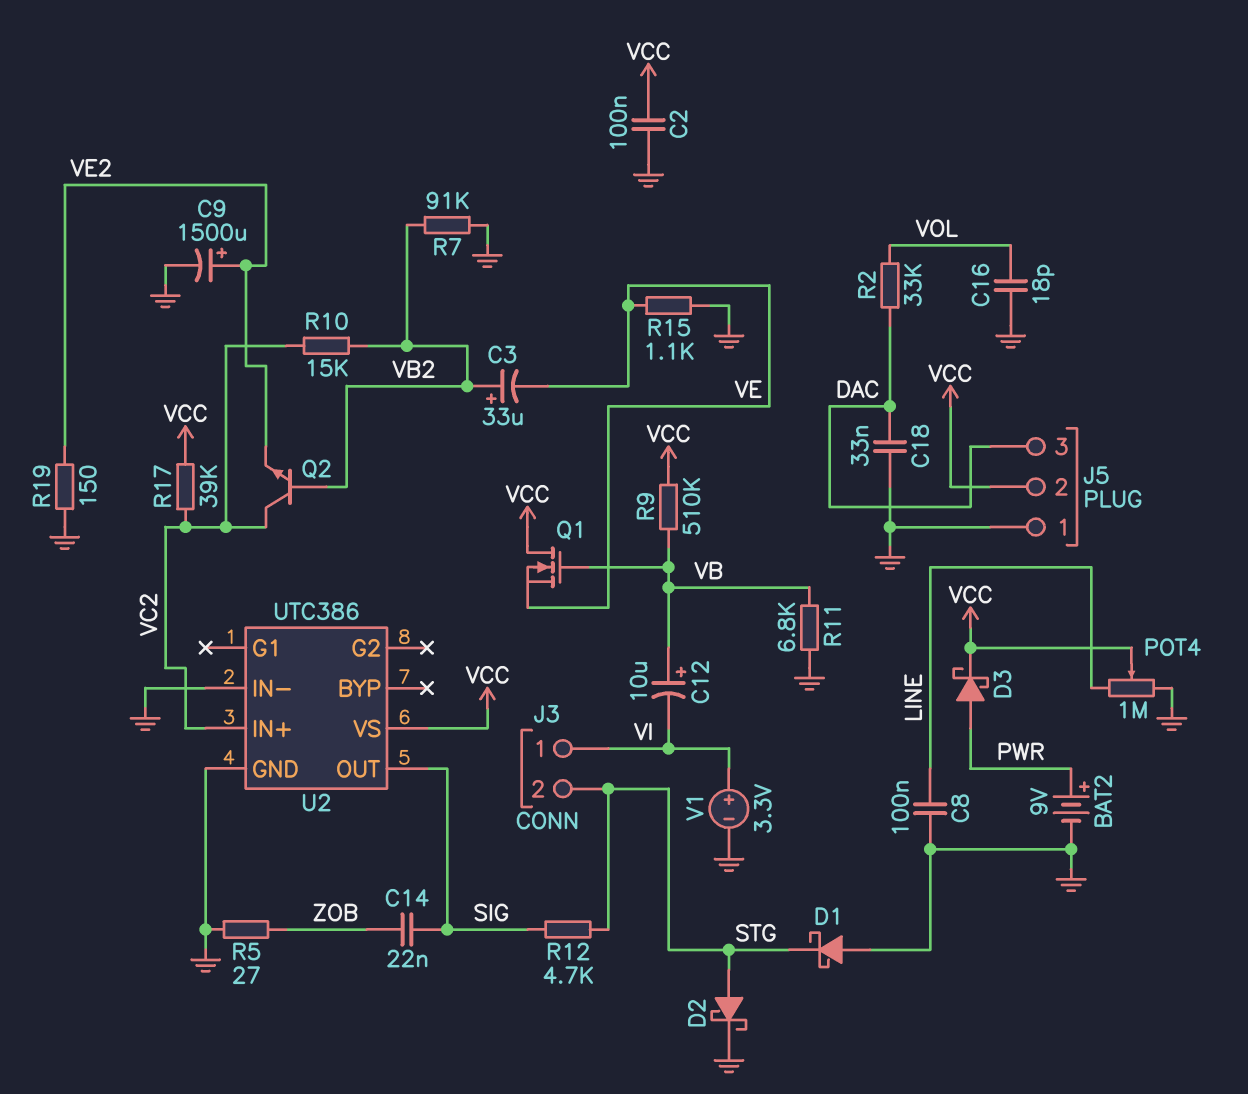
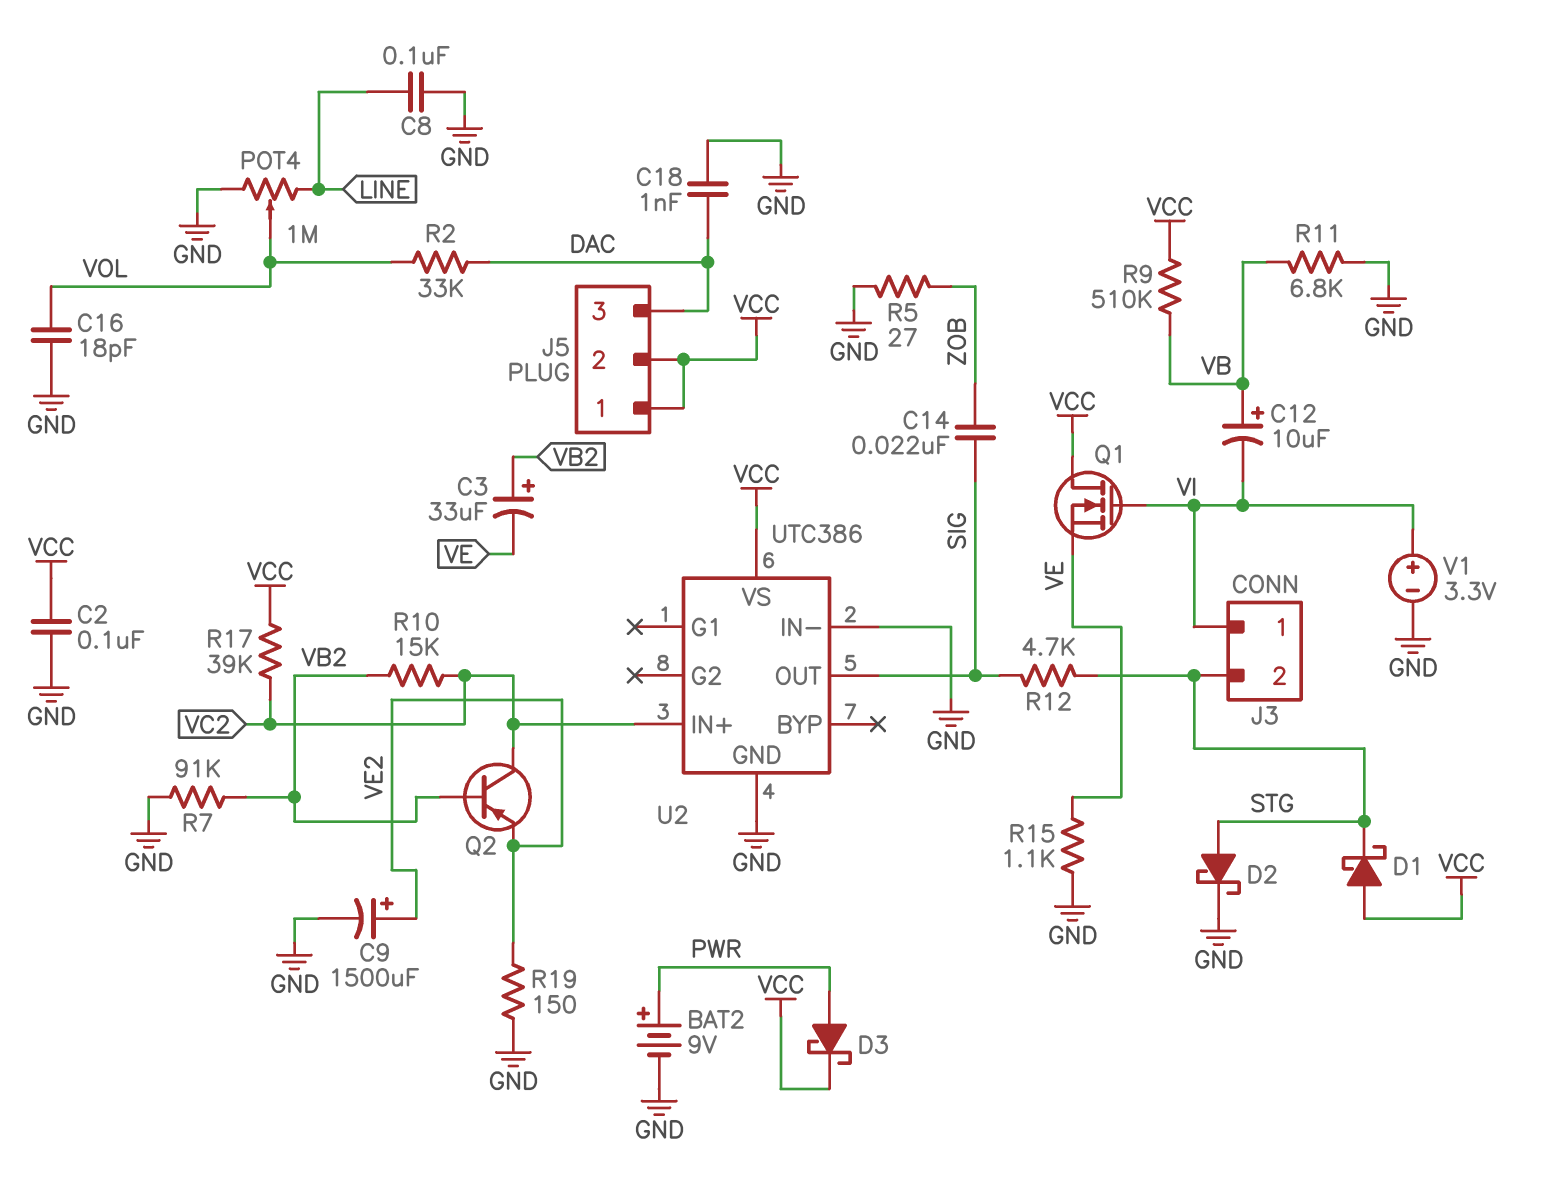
C18: 33nF (DAC, GND) -> 1nF (DAC, GND)
D1: schottky (A GND, K STG) -> schottky (A VCC, K STG)
J5 pin 1: GND -> VCC
POT4: 1M (GND, LINE, wiper VCC) -> 1M (GND, LINE, wiper VOL)
Q1: NMOS (G VB, D VCC, S VE) -> NMOS (G VI, D VCC, S VE)
Q2: NPN (B VB2, C VC2, E VE2) -> PNP (B VB2, C VC2, E VE2)

